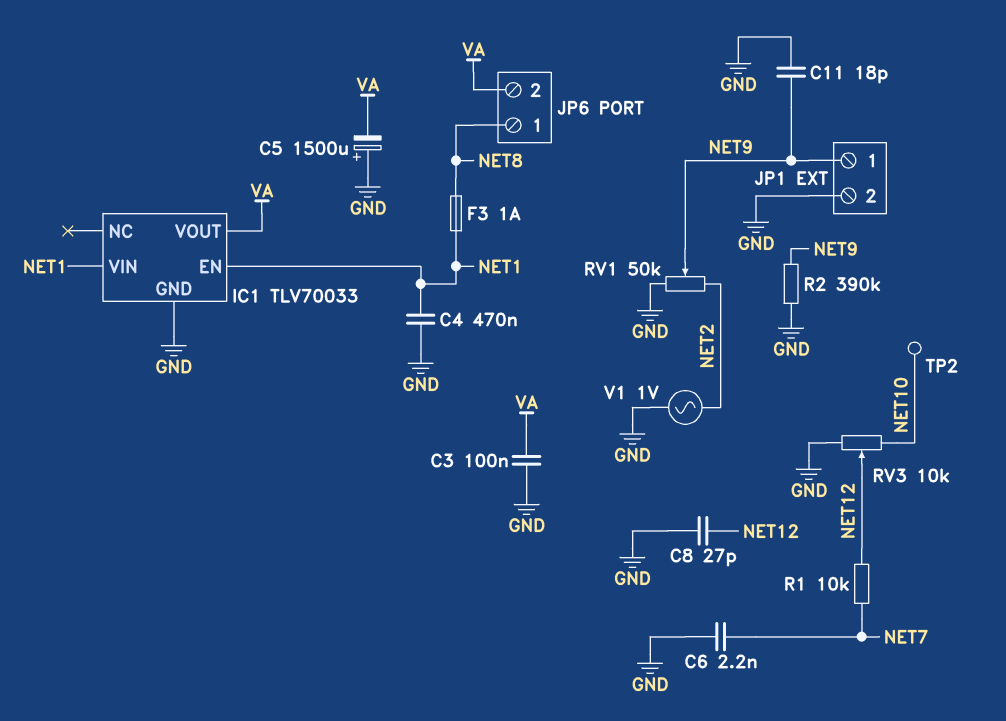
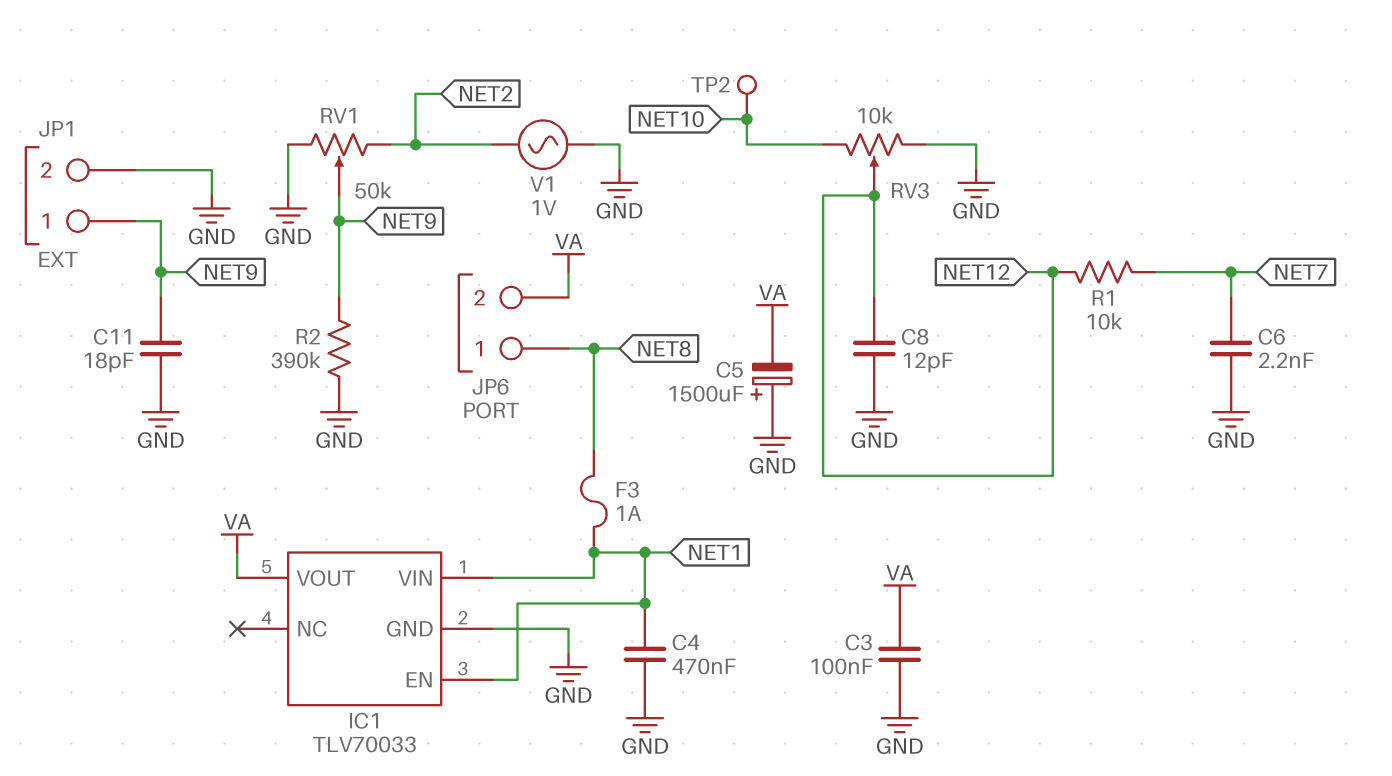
C8: 27pF (GND, NET12) -> 12pF (GND, NET12)

